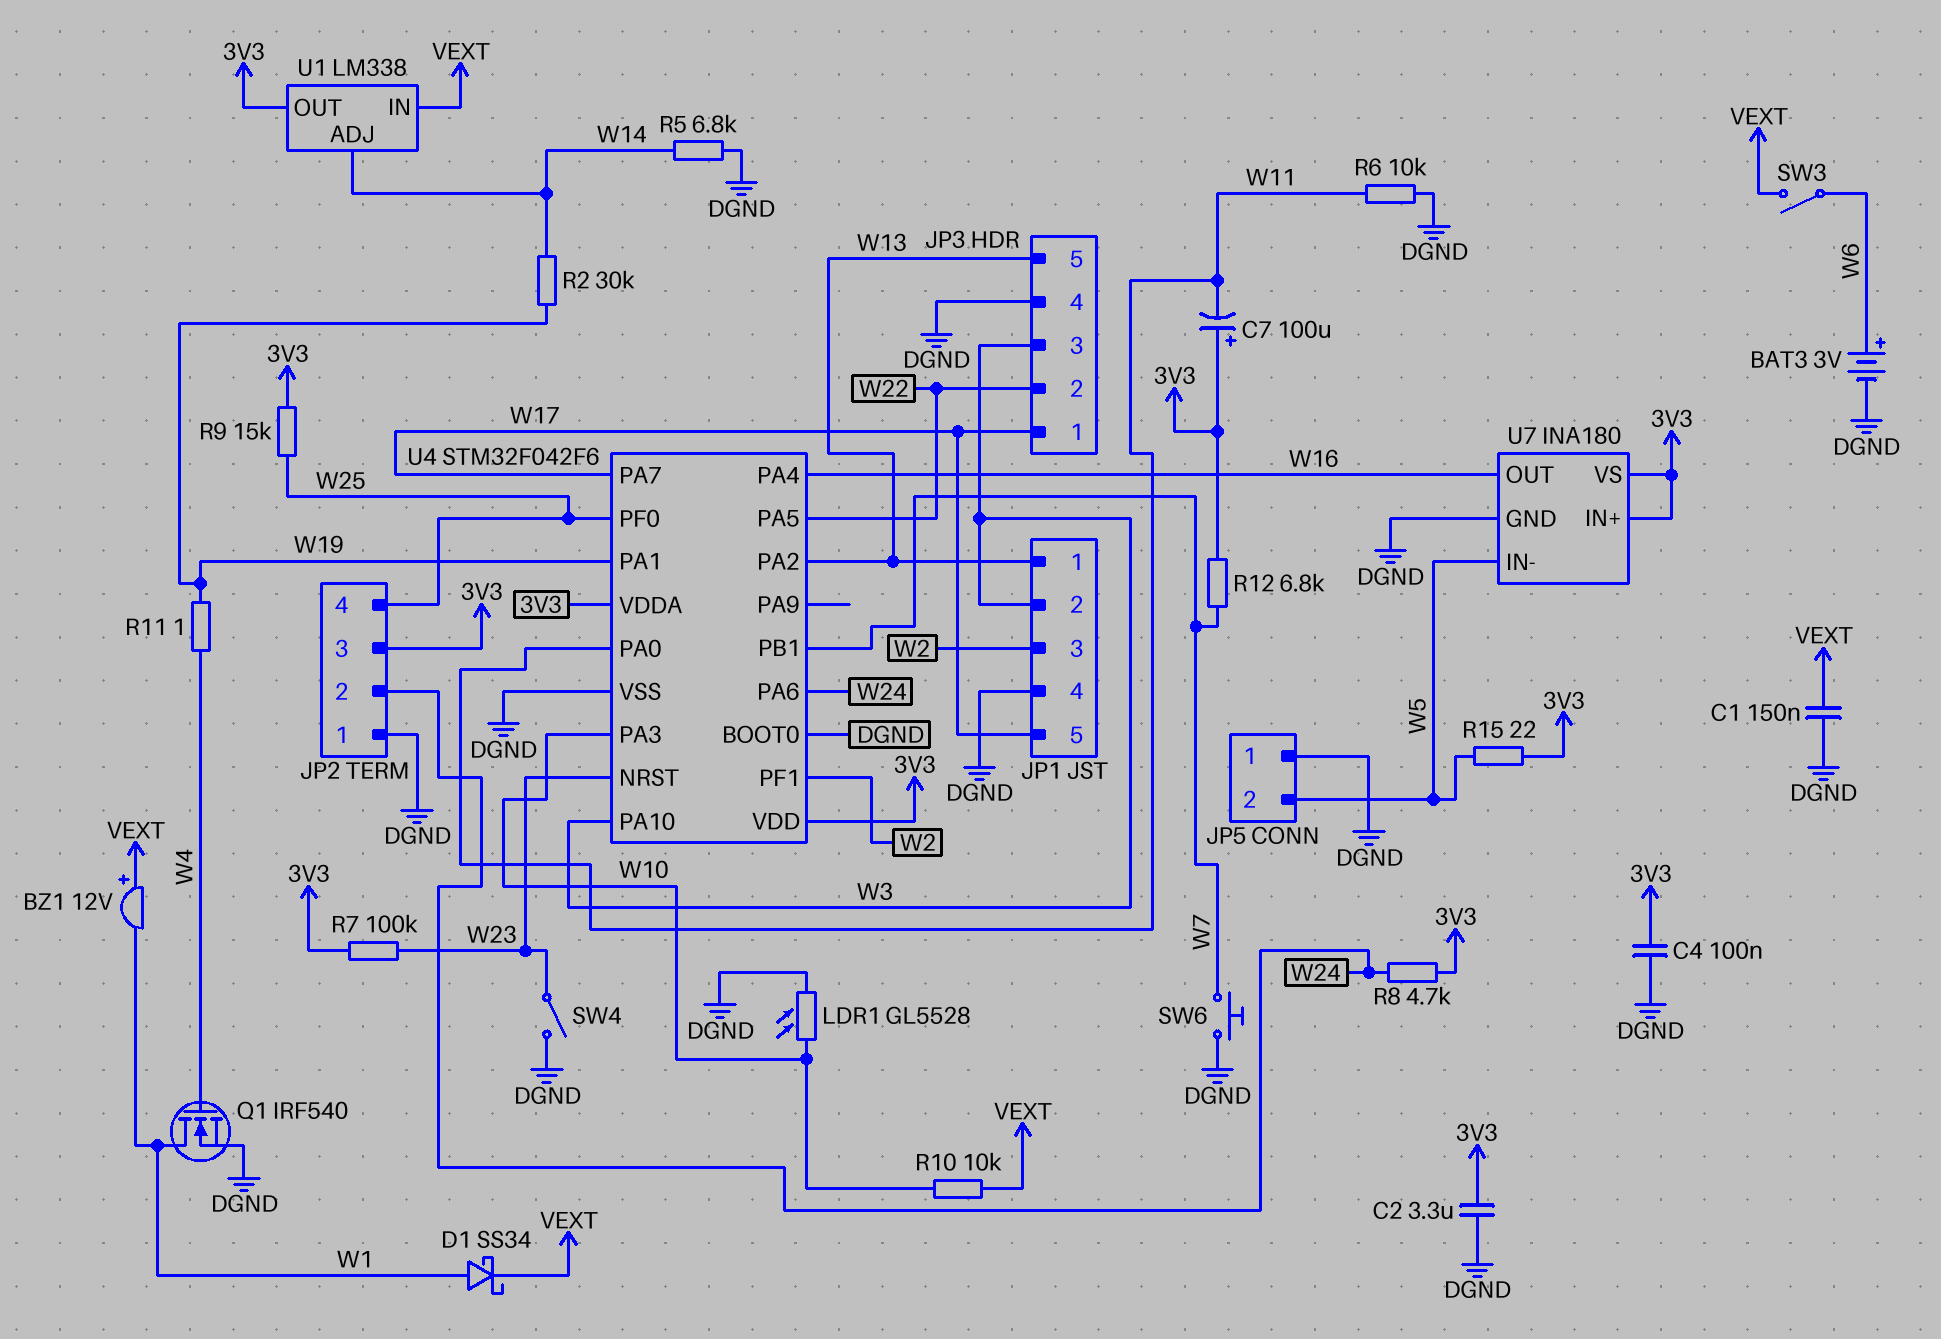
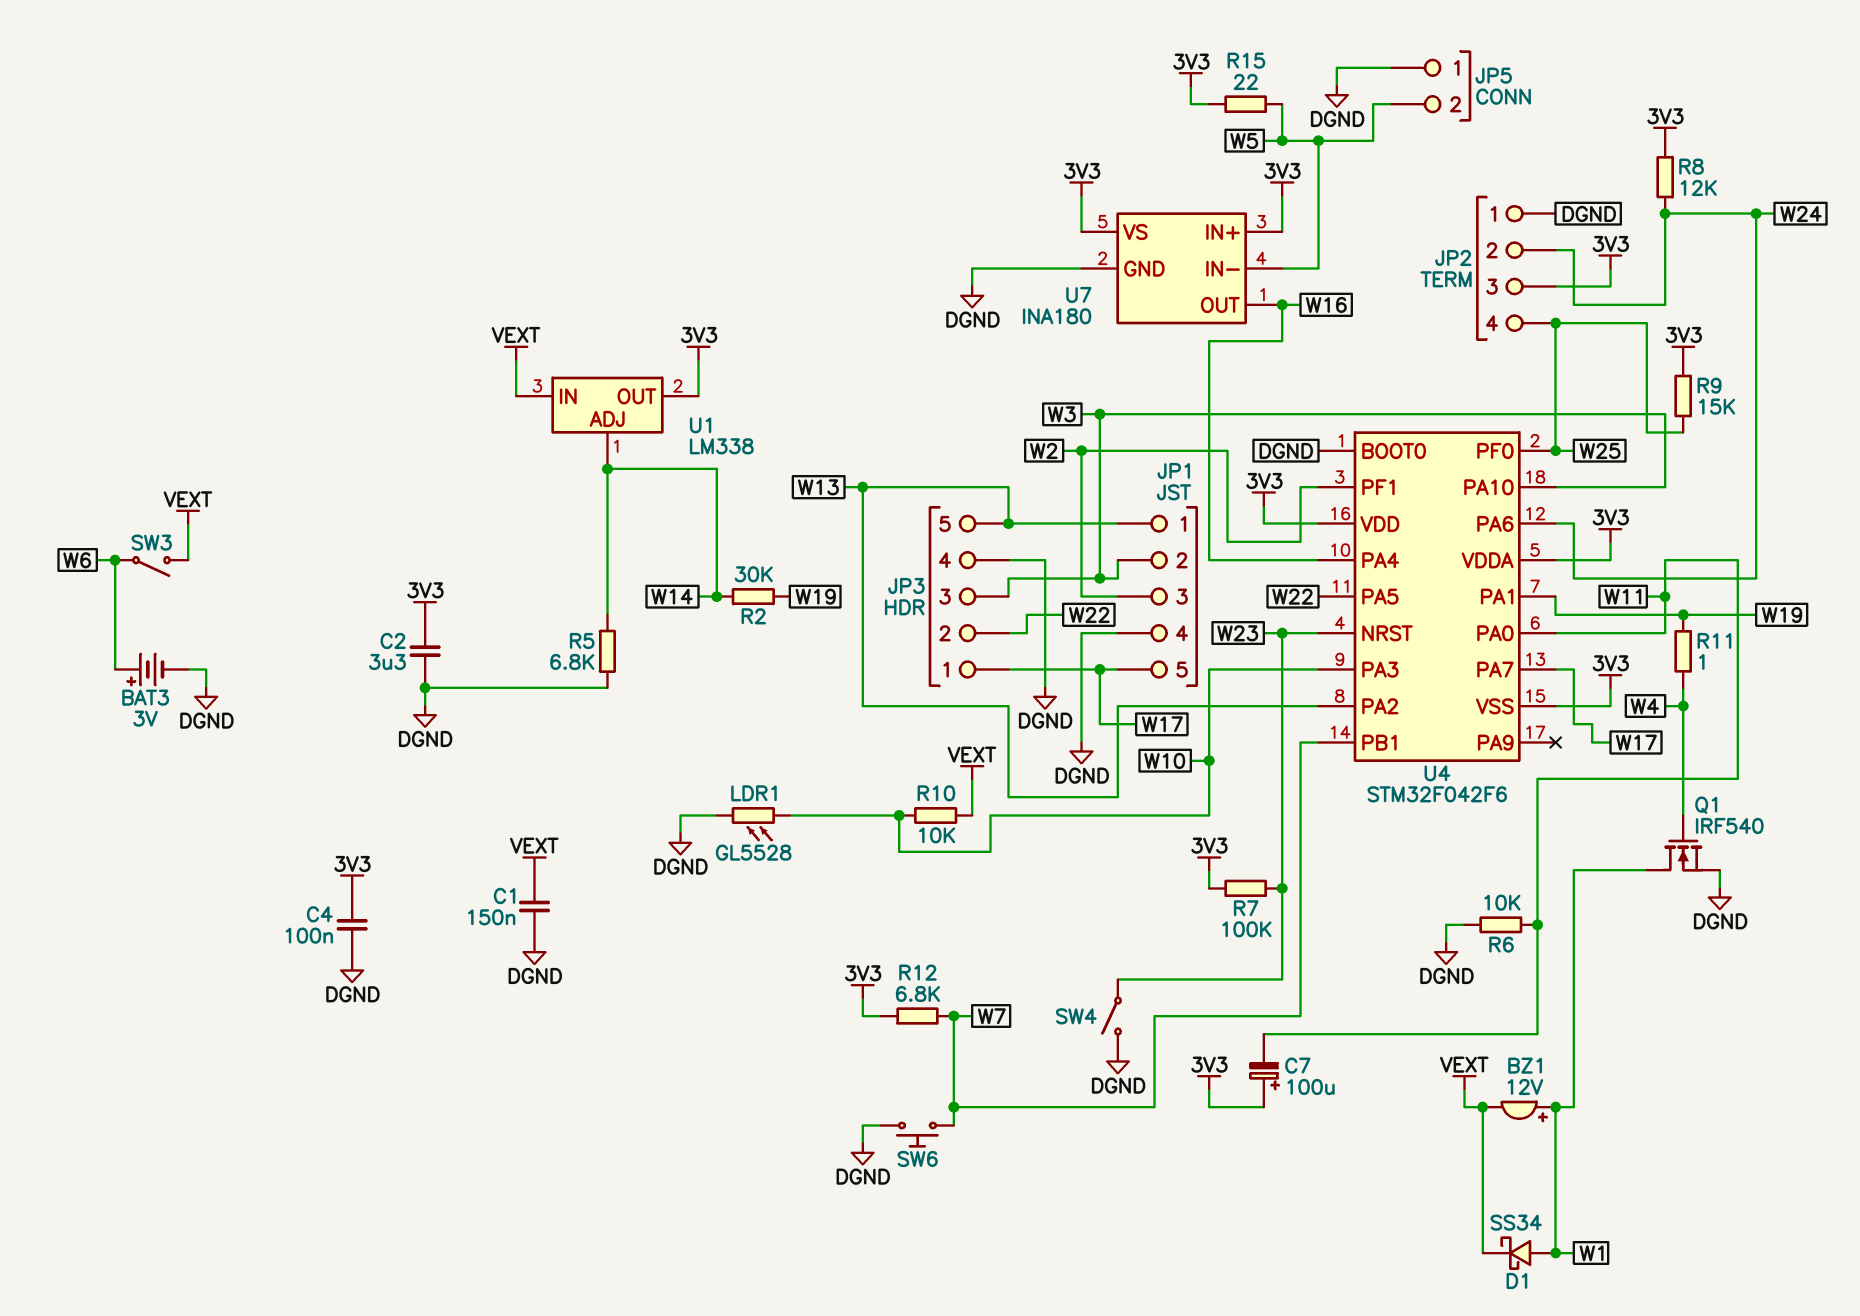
BZ1: buzzer 12V (plus VEXT, minus W1) -> buzzer 12V (plus W1, minus VEXT)
R8: 4.7k (3V3, W24) -> 12k (3V3, W24)
U4 pin VSS: DGND -> 3V3

